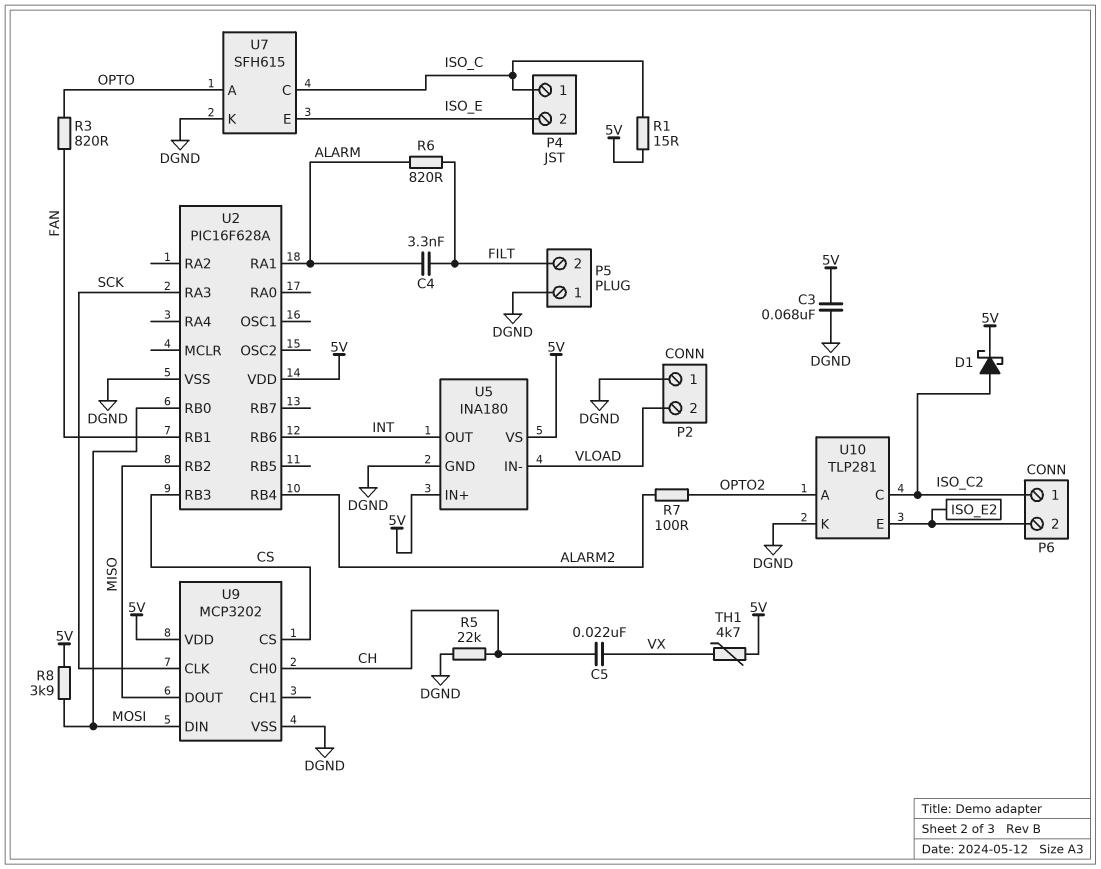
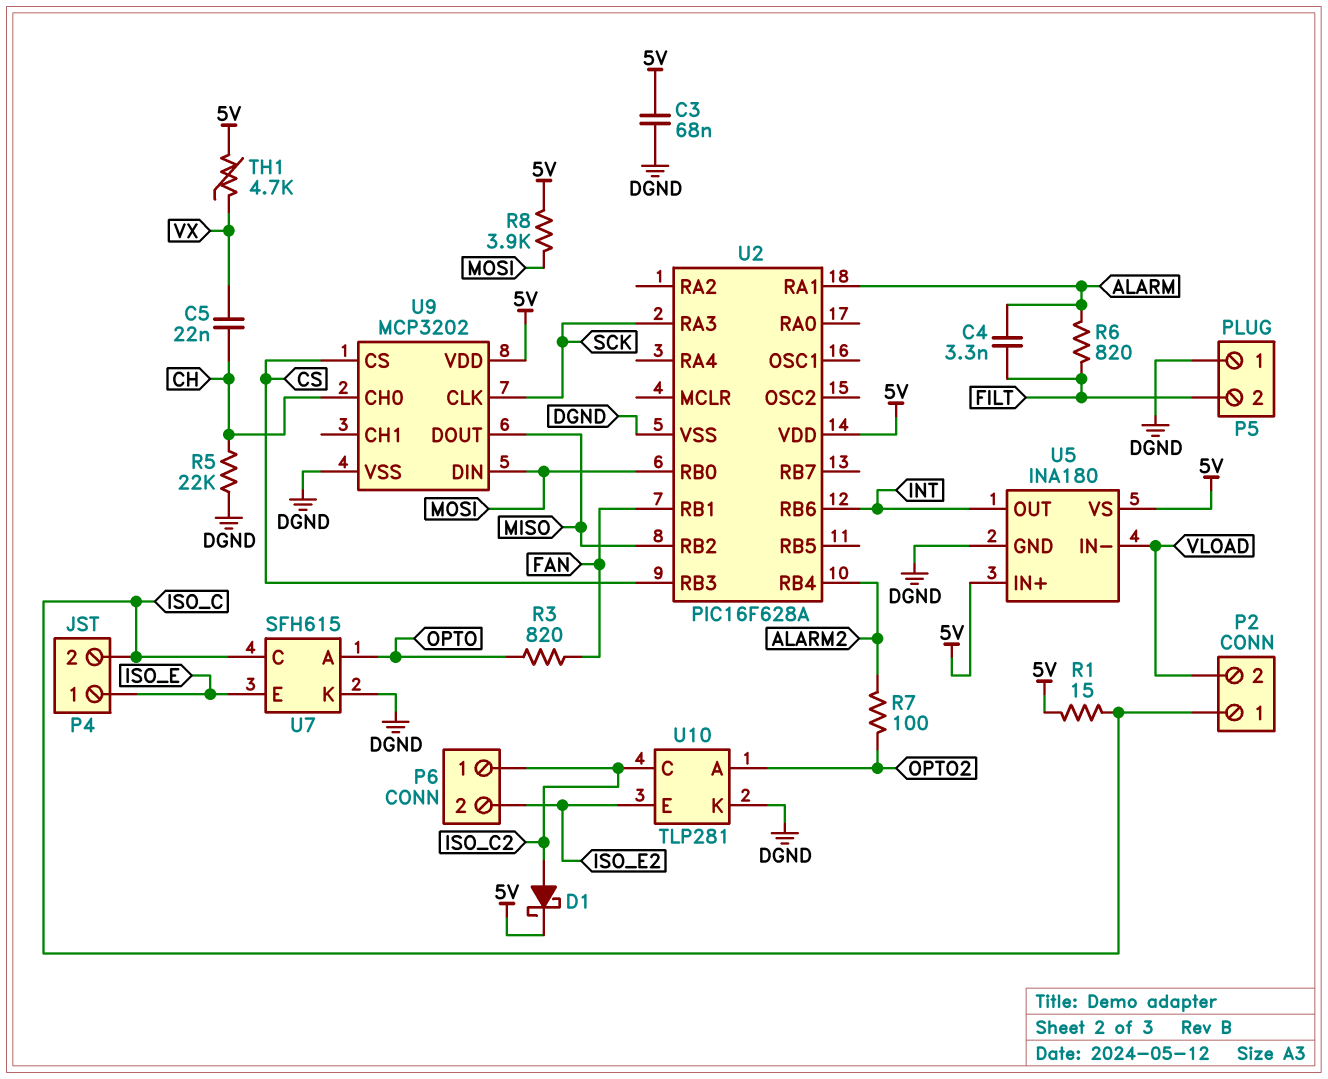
P2 pin 1: DGND -> ISO_C
P4 pin 1: ISO_C -> ISO_E
P4 pin 2: ISO_E -> ISO_C

